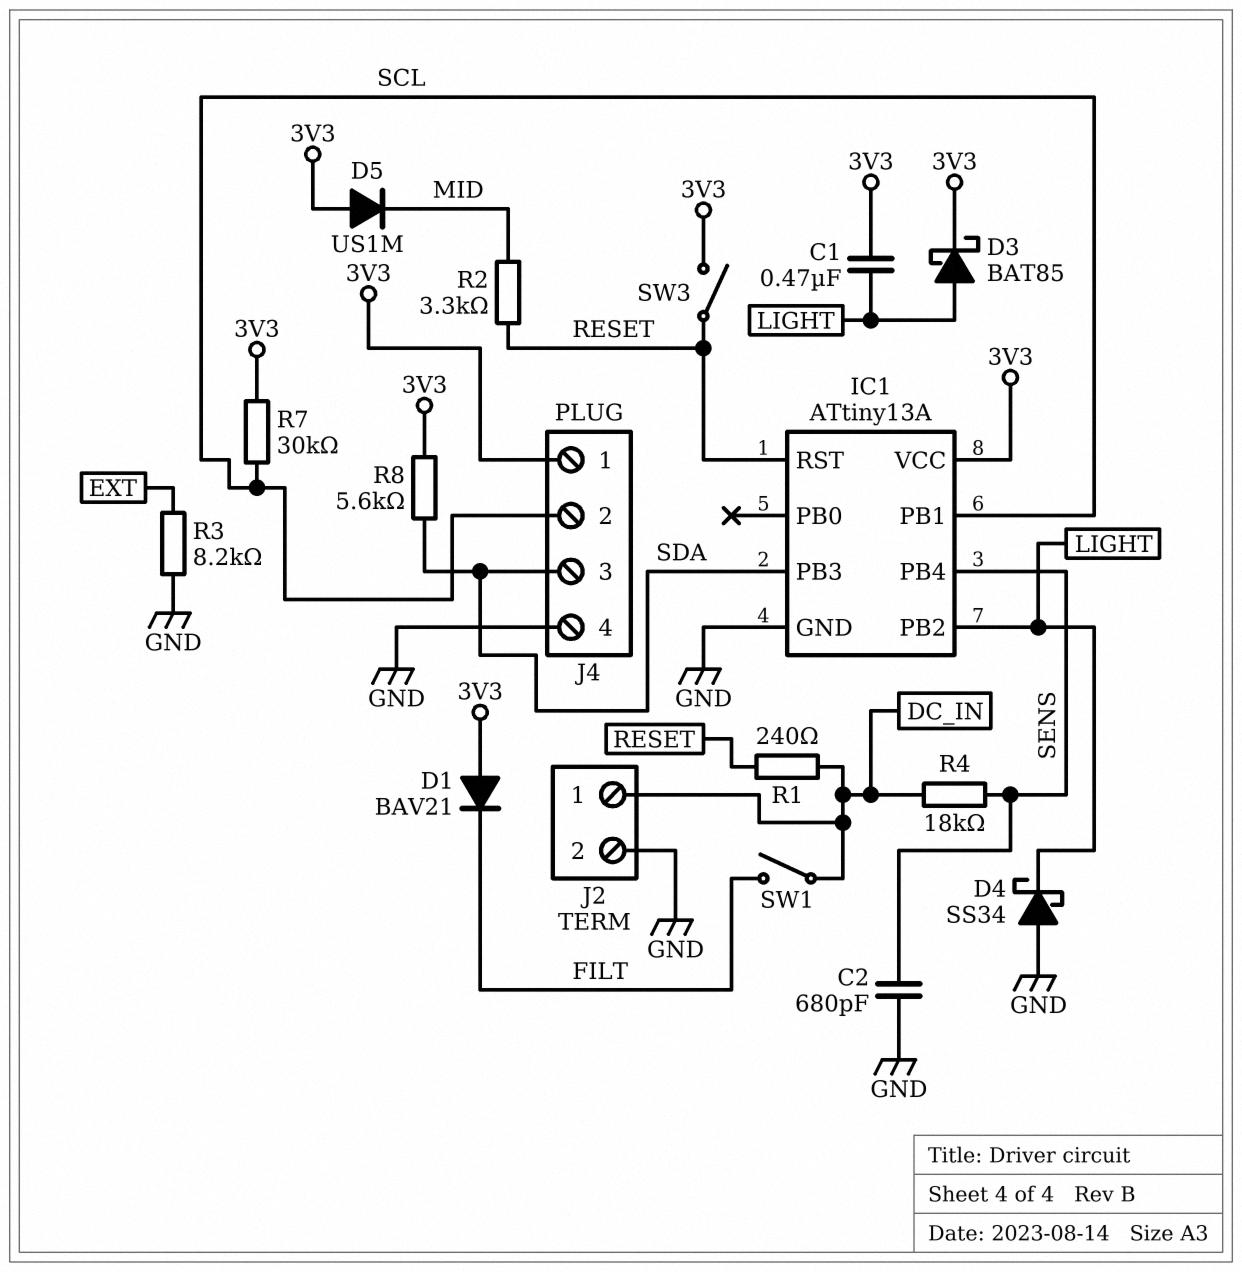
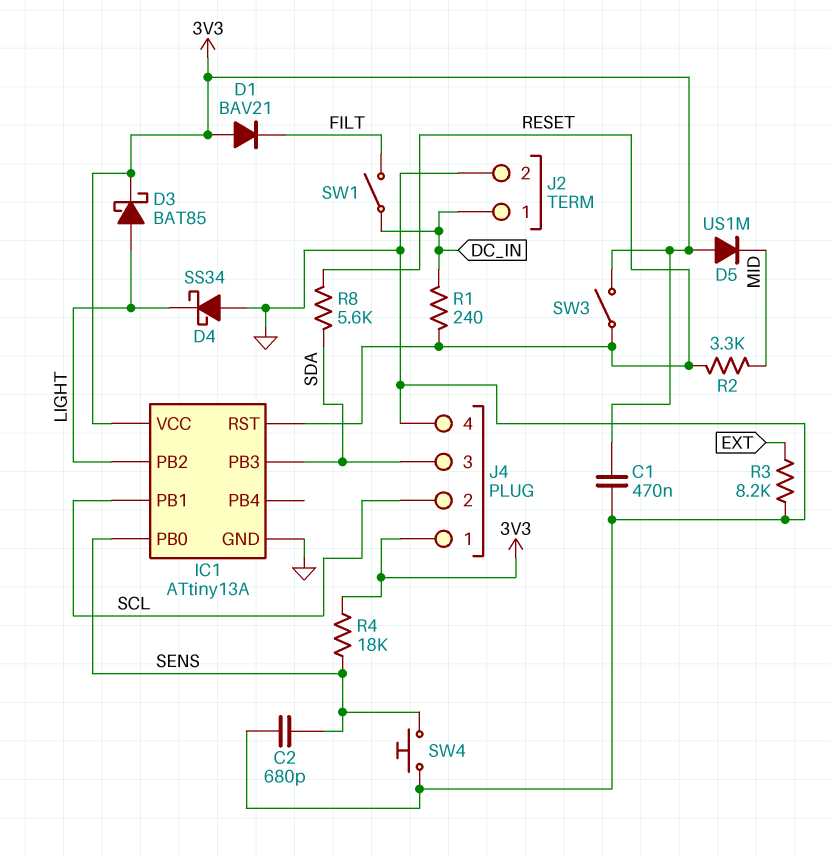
C1: 470nF (3V3, LIGHT) -> 470nF (3V3, GND)
IC1 pin PB0: none -> SENS
IC1 pin PB4: SENS -> none
R4: 18k (DC_IN, SENS) -> 18k (3V3, SENS)
R7: 30k (3V3, SCL) -> none
R8: 5.6k (3V3, SDA) -> 5.6k (RESET, SDA)
SW4: none -> button (GND, SENS)

